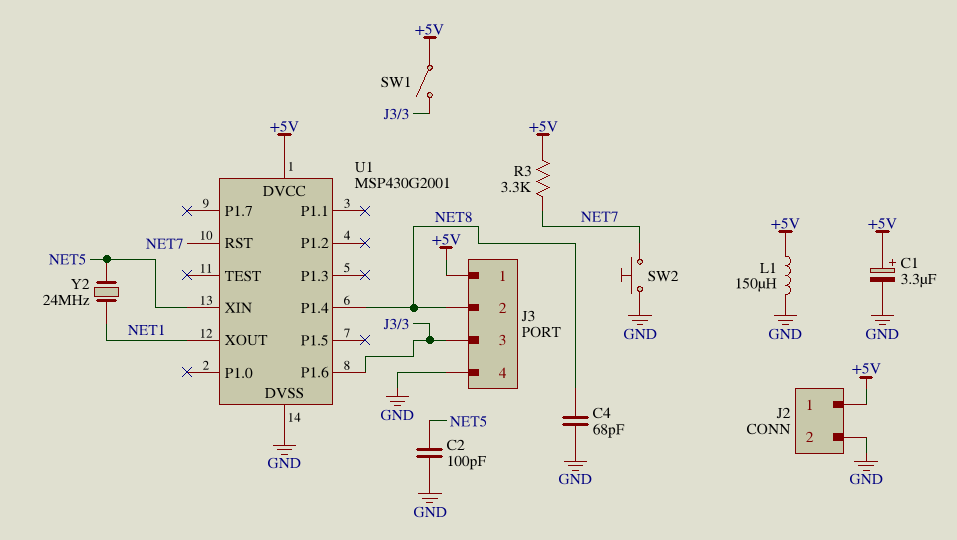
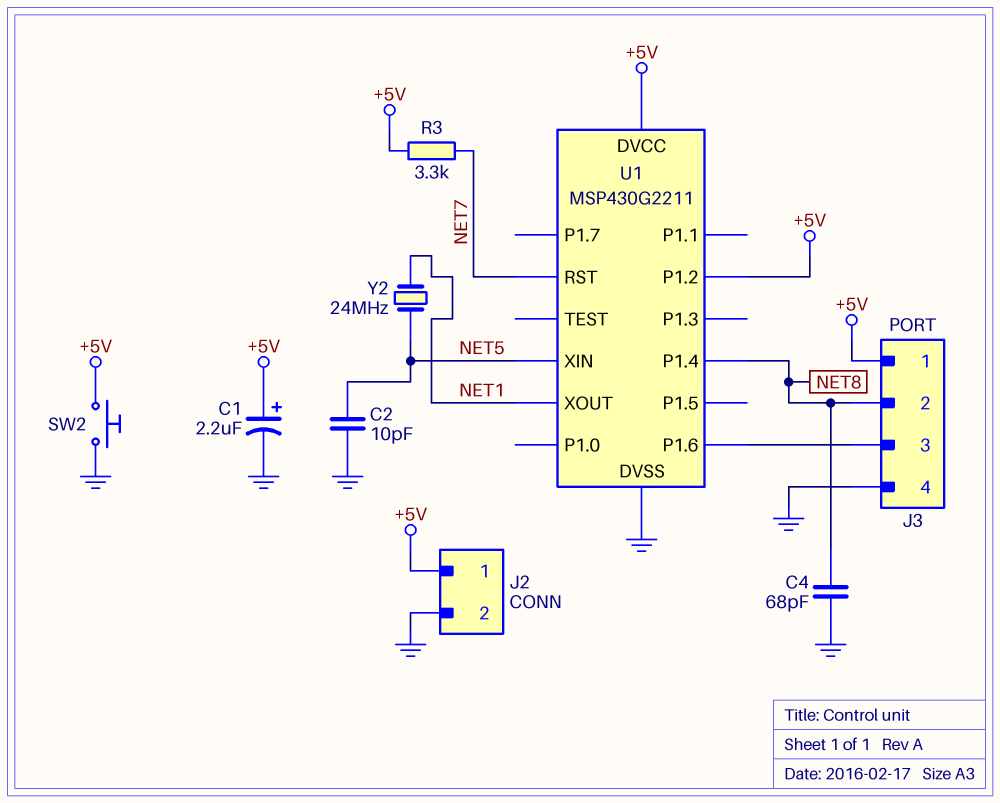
C1: 3.3uF (plus +5V, minus GND) -> 2.2uF (plus +5V, minus GND)
C2: 100pF (GND, NET5) -> 10pF (GND, NET5)
L1: 150uH (+5V, GND) -> none
SW1: switch (+5V, J3/3) -> none
SW2: button (GND, NET7) -> button (+5V, GND)
U1: MSP430G2001 -> MSP430G2211
U1 pin P1.2: none -> +5V

